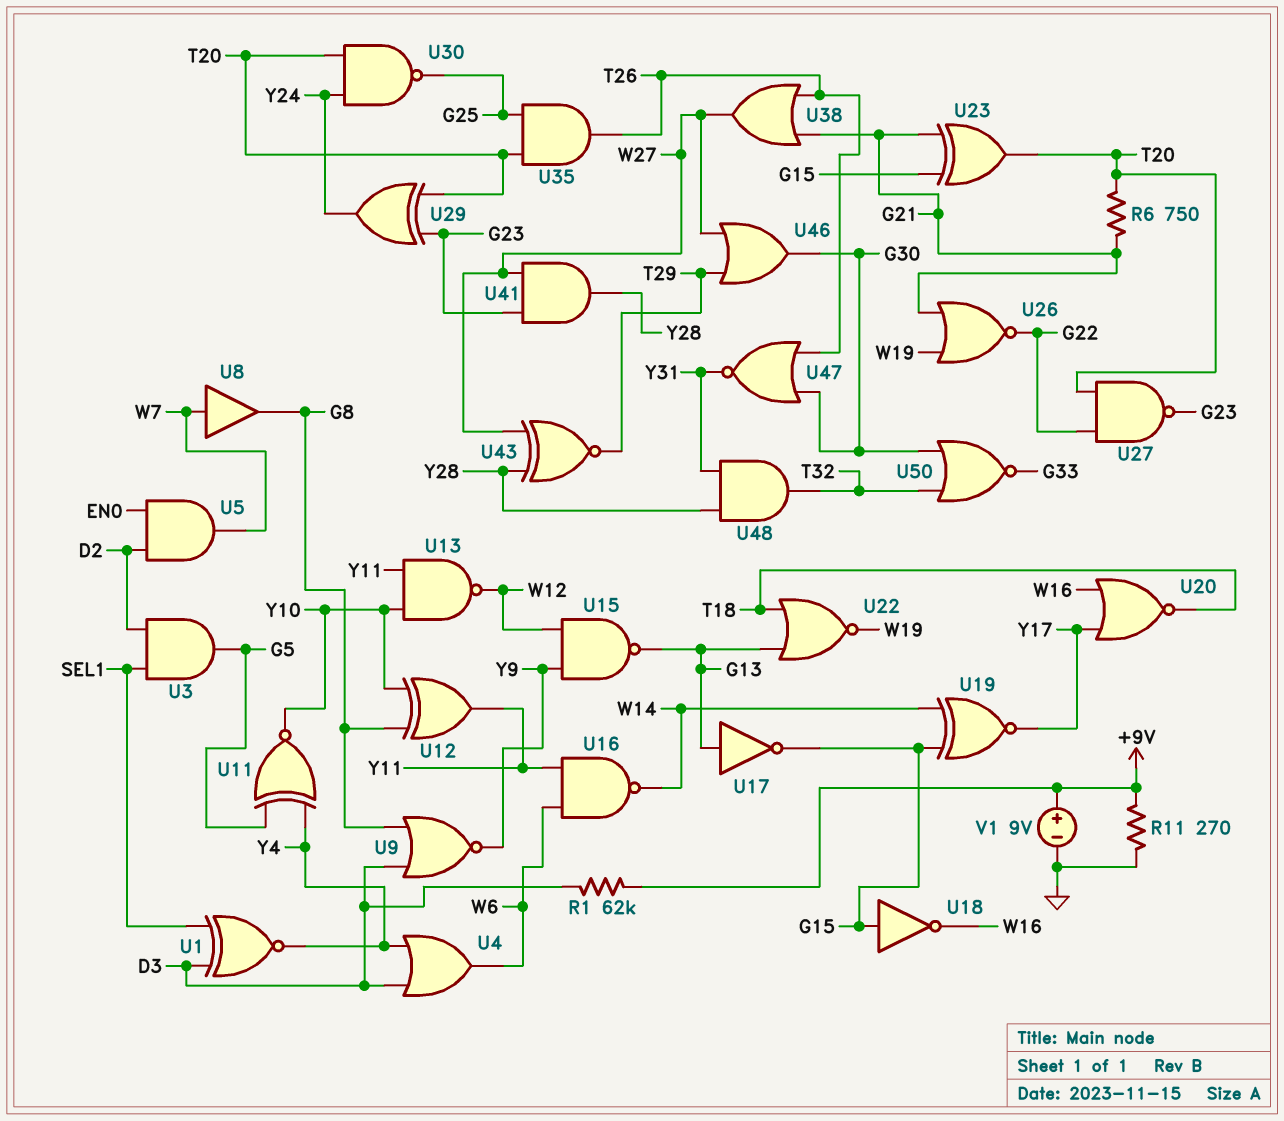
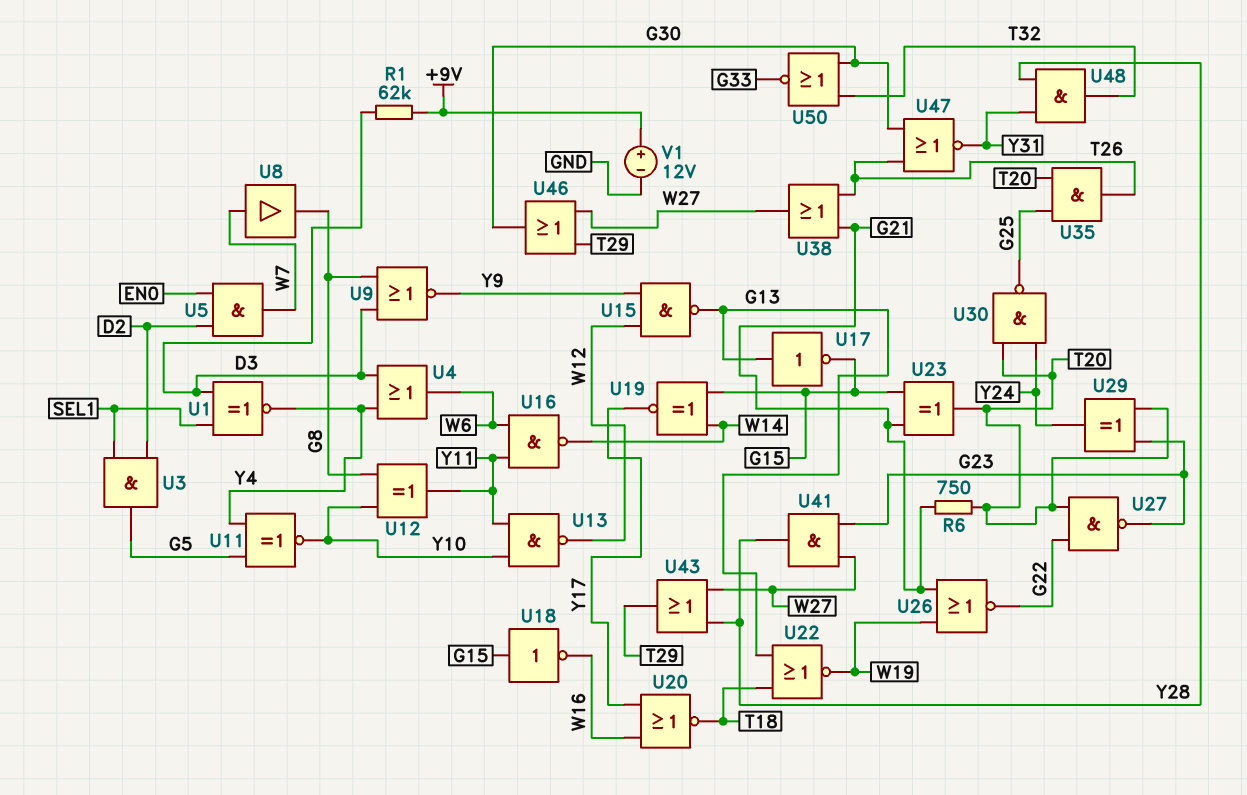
R11: 270 (+9V, GND) -> none
U43: XNOR (in W27, in Y28, out T29) -> OR (in W27, in Y28, out T29)
V1: 9V (plus +9V, minus GND) -> 12V (plus +9V, minus GND)

